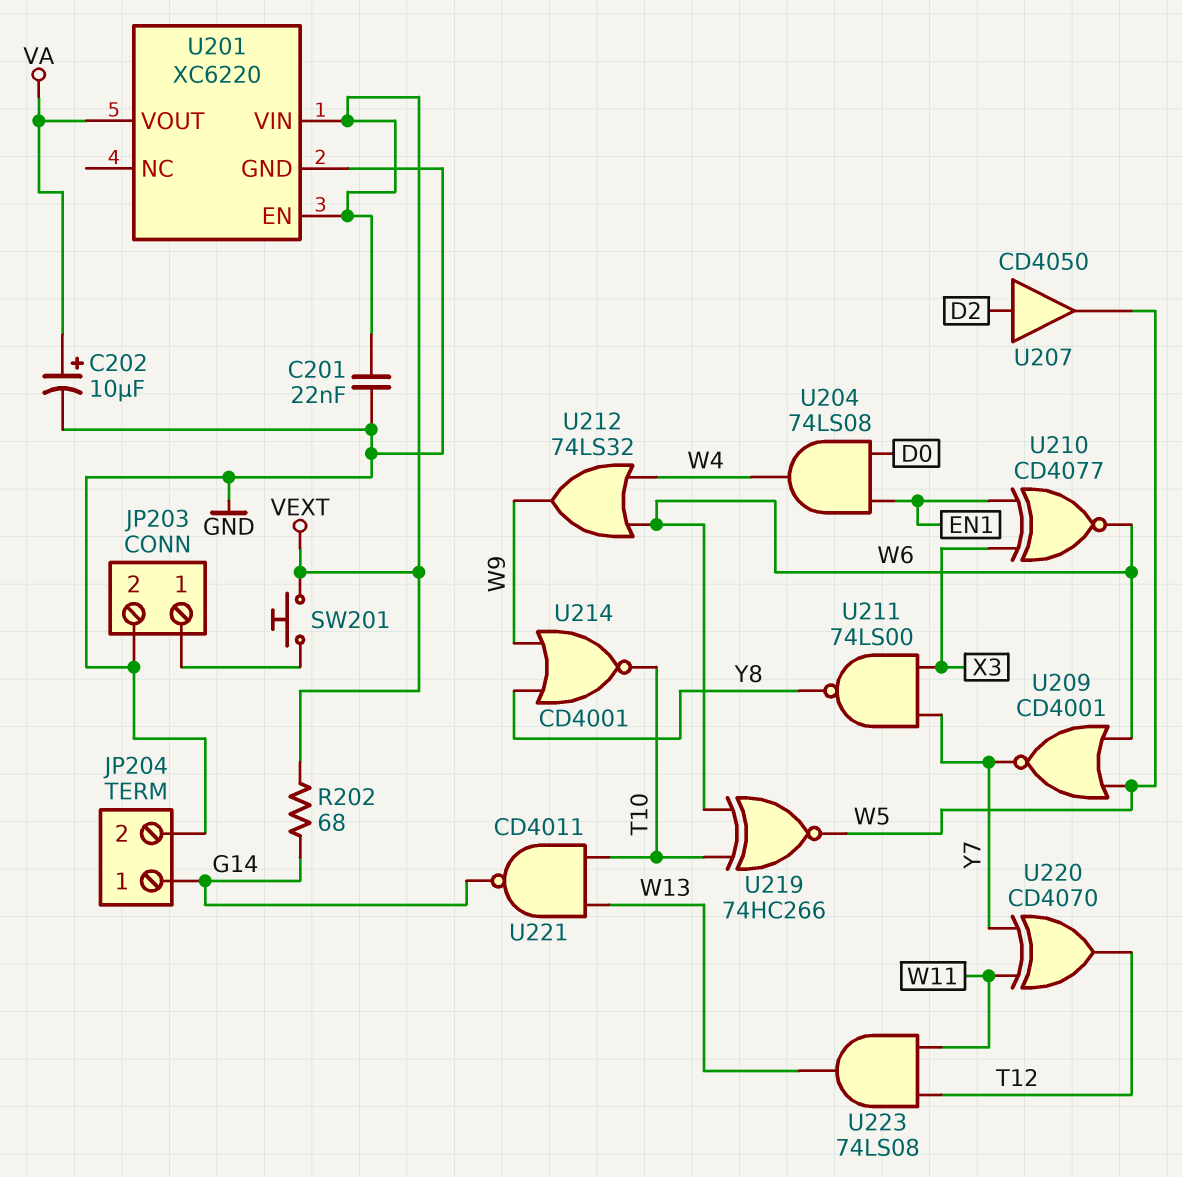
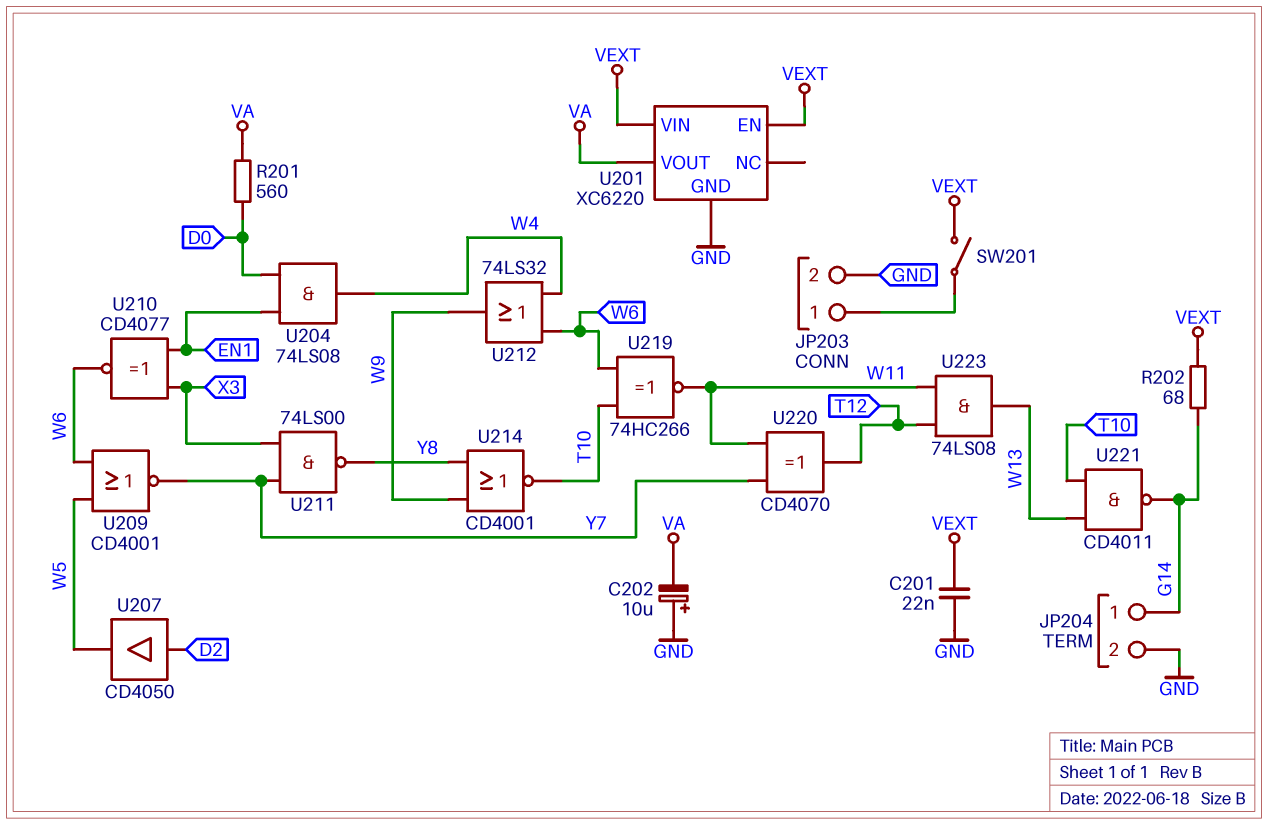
C202: 10uF (plus VA, minus GND) -> 10uF (plus GND, minus VA)
R201: none -> 560 (D0, VA)
SW201: button (JP203/1, VEXT) -> switch (JP203/1, VEXT)
U219: XNOR 74HC266 (in T10, in W6, out W5) -> XNOR 74HC266 (in T10, in W6, out W11)

